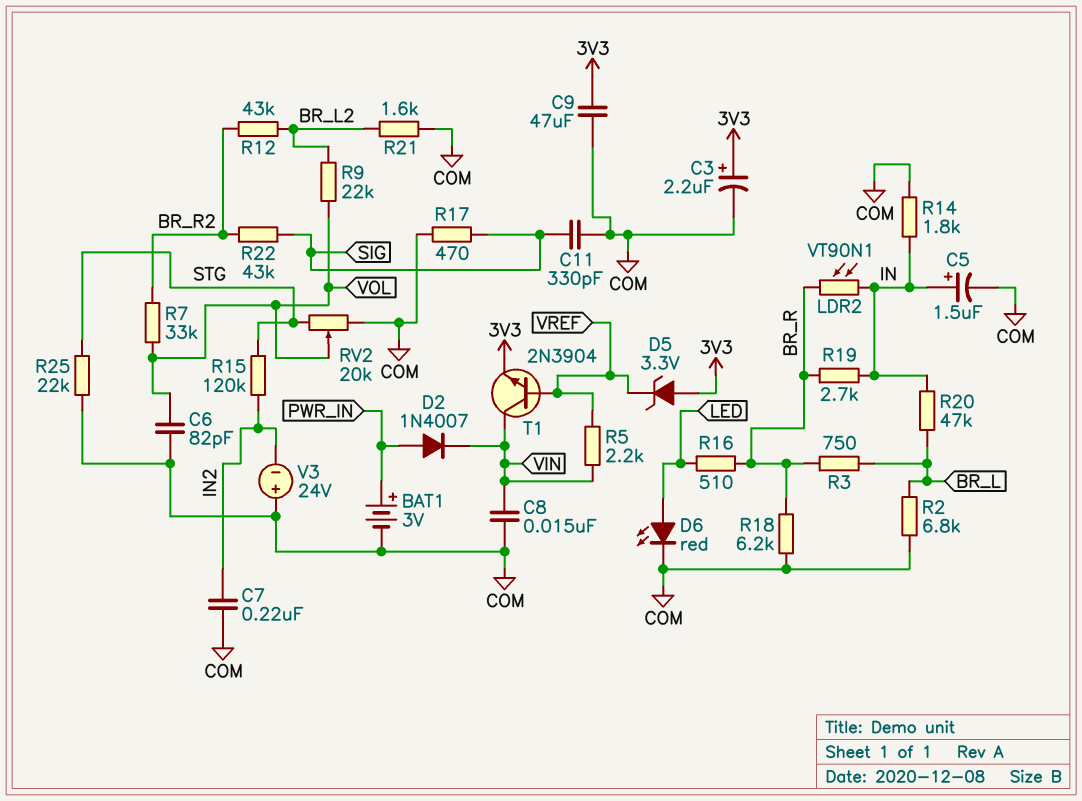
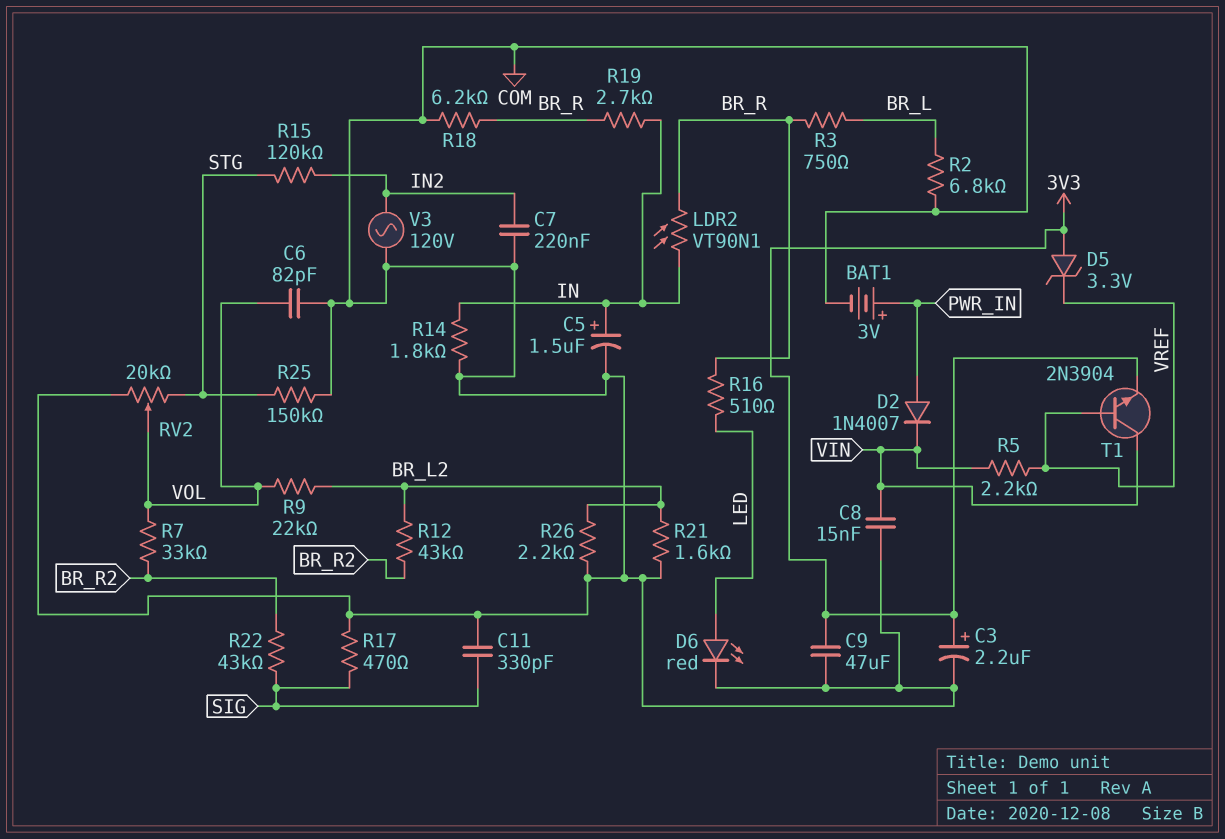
R20: 47k (BR_L, IN) -> none
R25: 22k (COM, STG) -> 150k (COM, STG)
R26: none -> 2.2k (BR_L2, COM)
V3: 24V (plus COM, minus IN2) -> AC 120V (COM, IN2)

